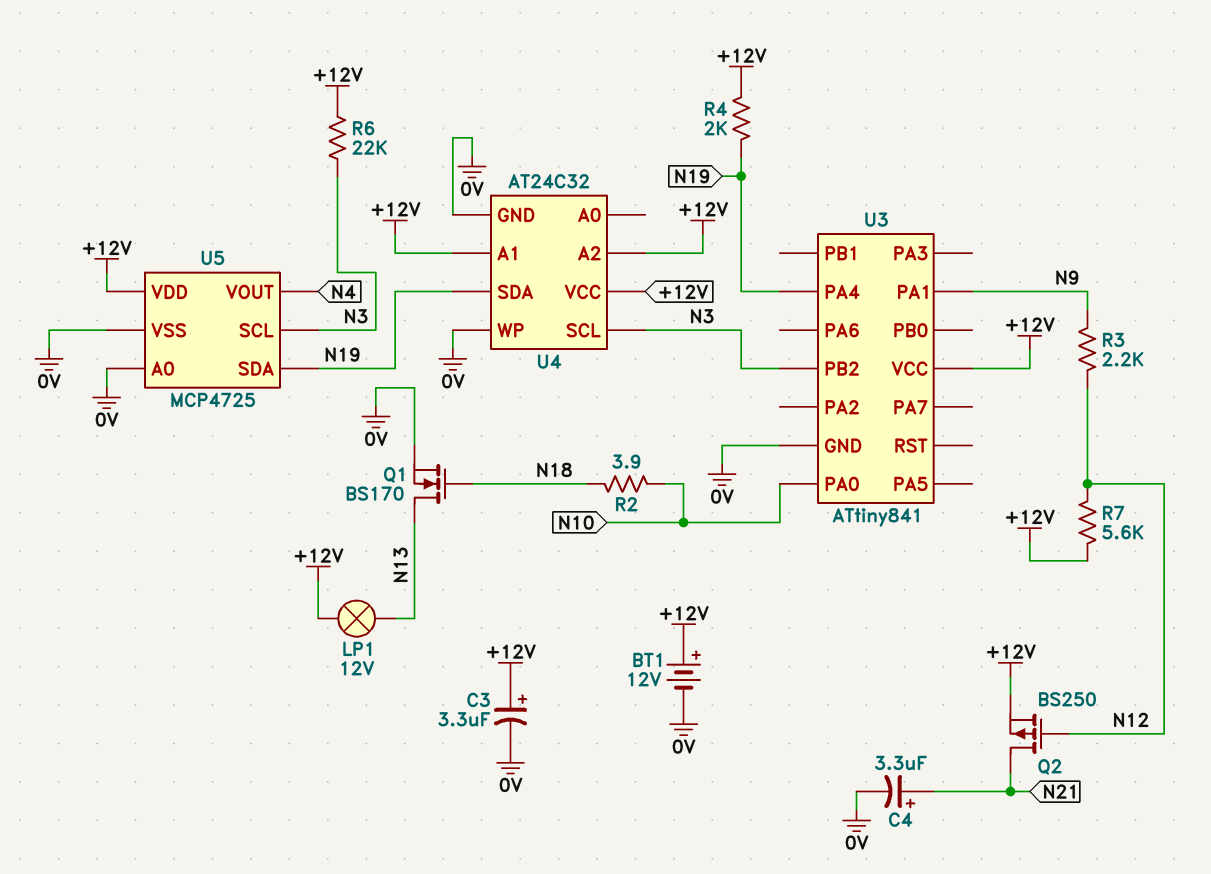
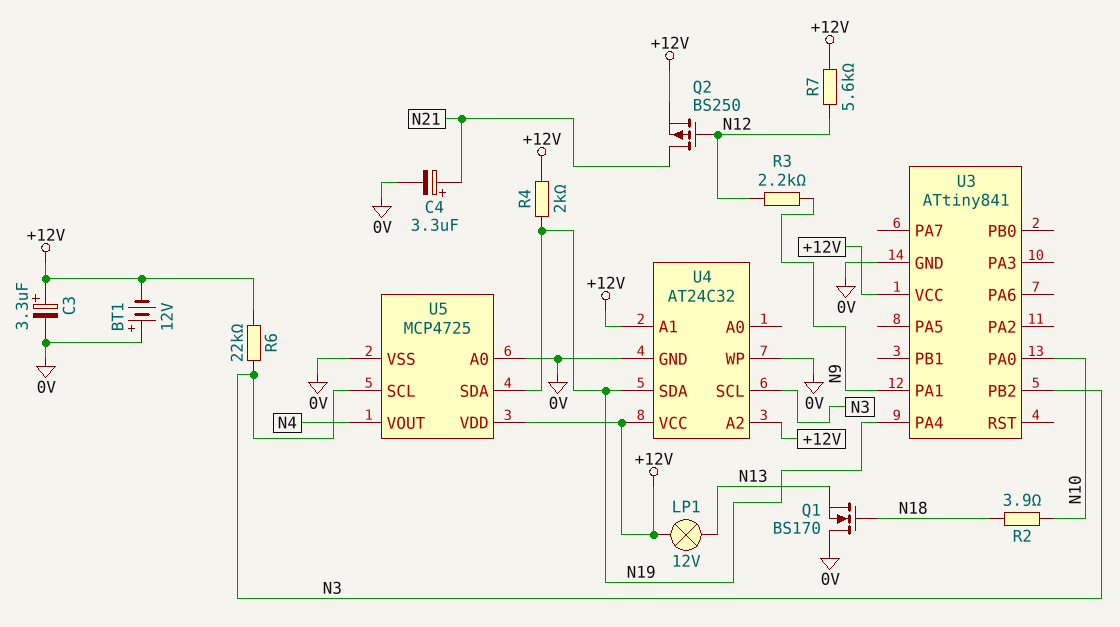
BT1: 12V (plus +12V, minus 0V) -> 12V (plus 0V, minus +12V)
Q1: NMOS BS170 (G N18, D N13, S 0V) -> NMOS BS170 (G N18, D 0V, S N13)

